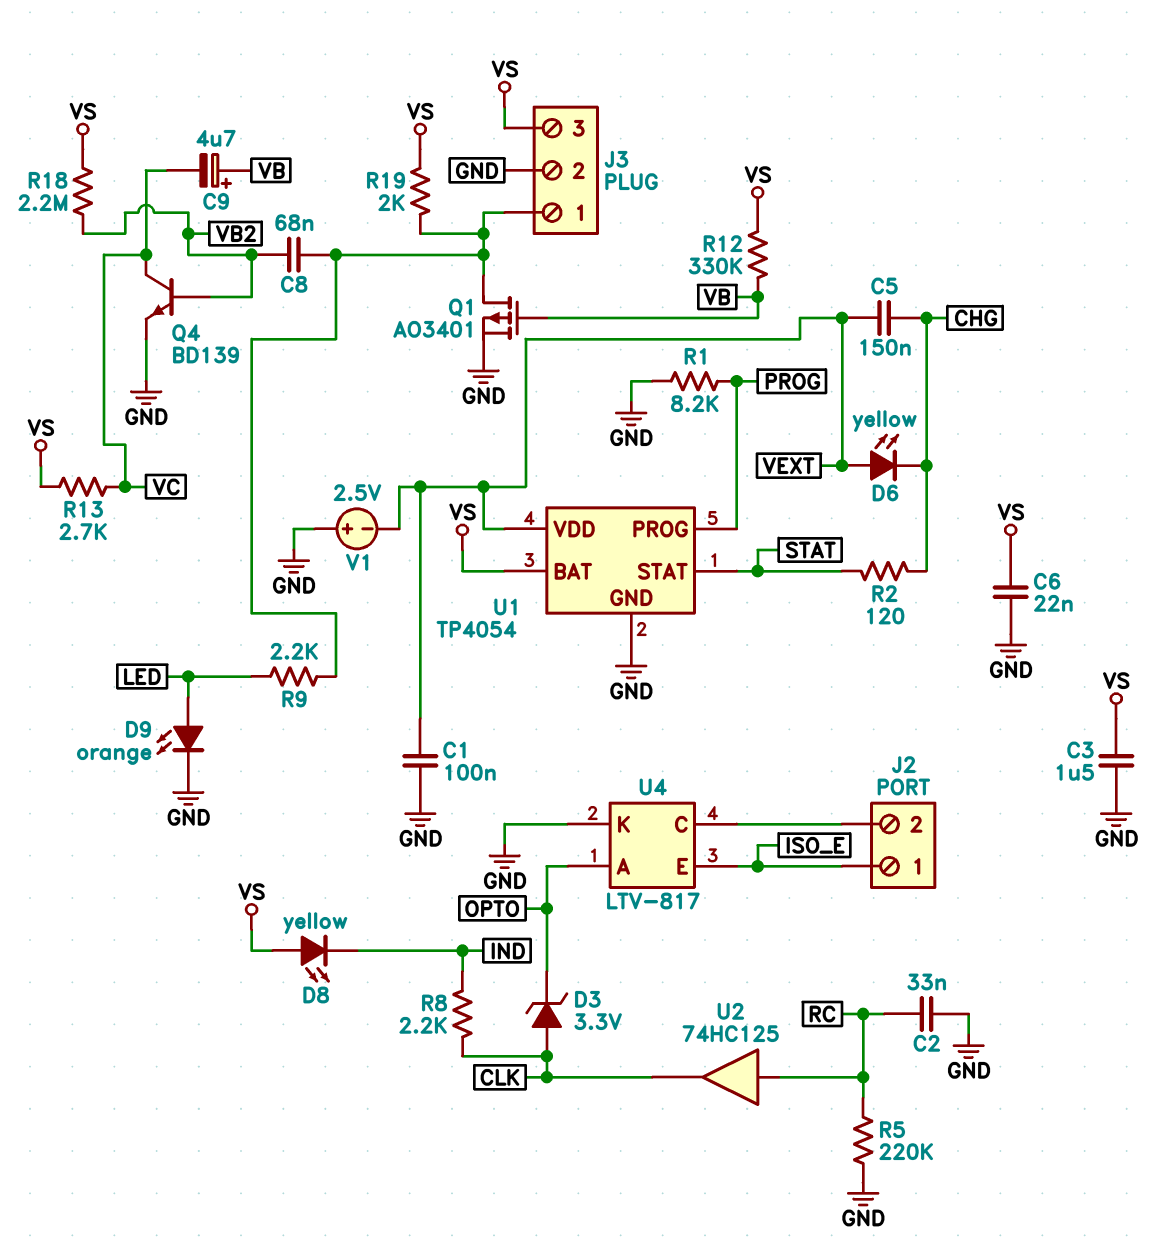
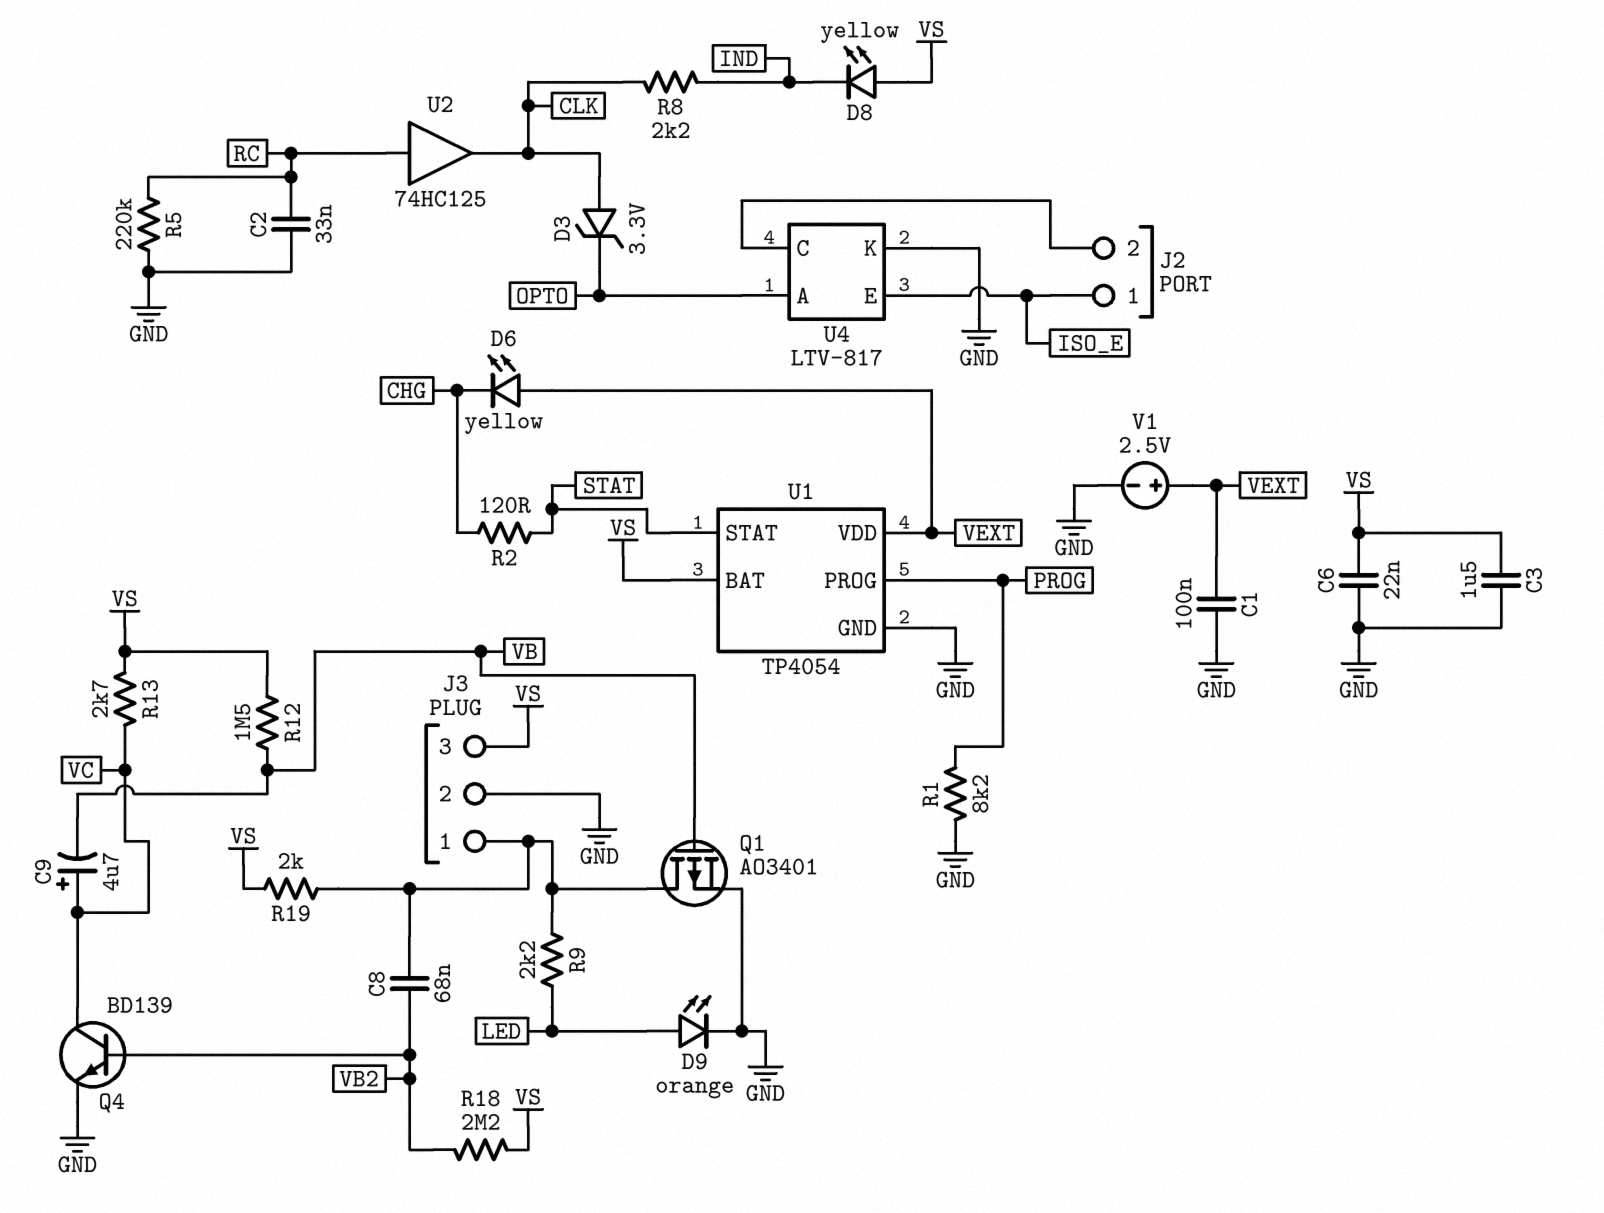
C5: 150nF (CHG, VEXT) -> none
C9: 4.7uF (plus VB, minus VC) -> 4.7uF (plus VC, minus VB)
R12: 330k (VB, VS) -> 1.5M (VB, VS)
V1: 2.5V (plus GND, minus VEXT) -> 2.5V (plus VEXT, minus GND)

